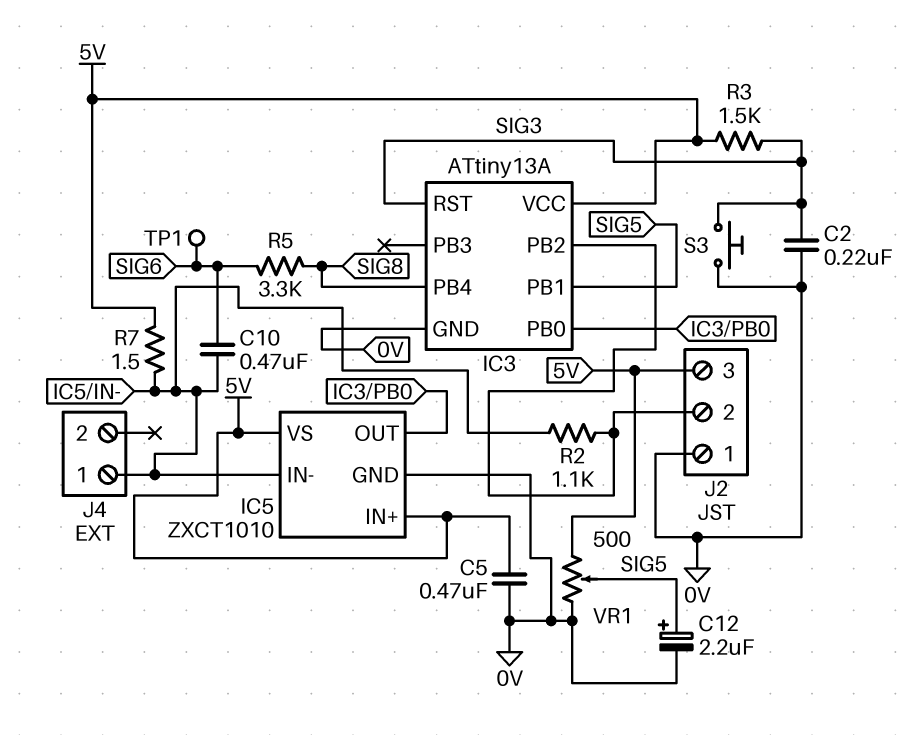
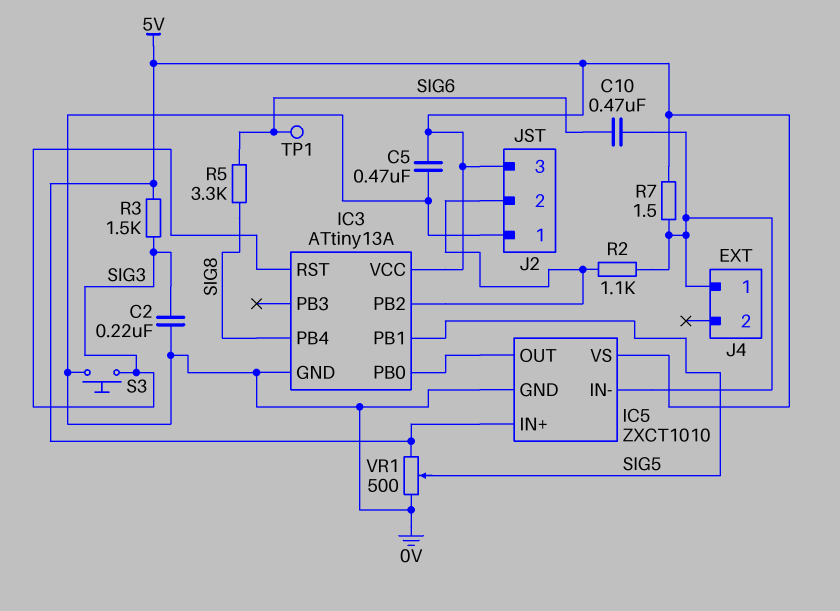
C12: 2.2uF (plus SIG5, minus 0V) -> none

